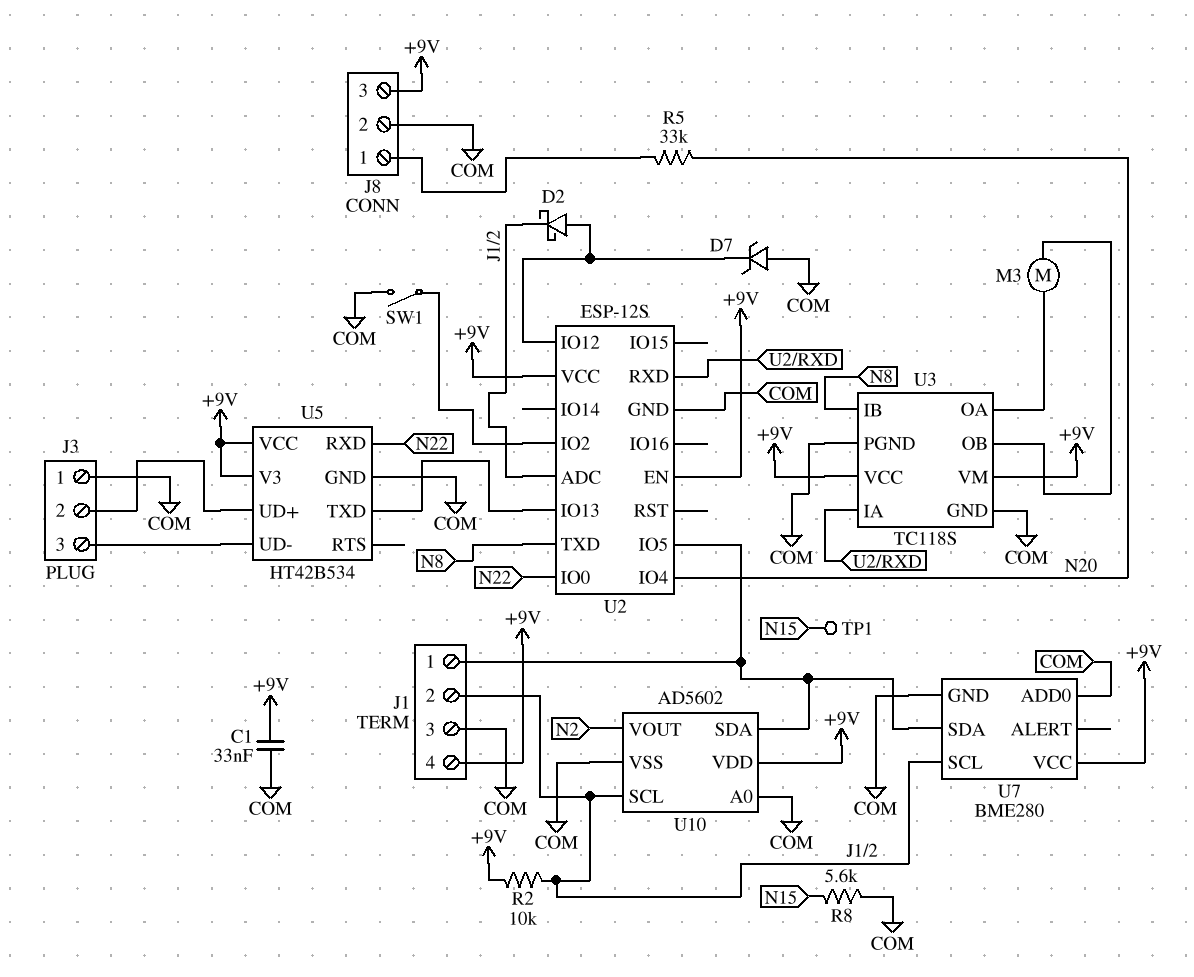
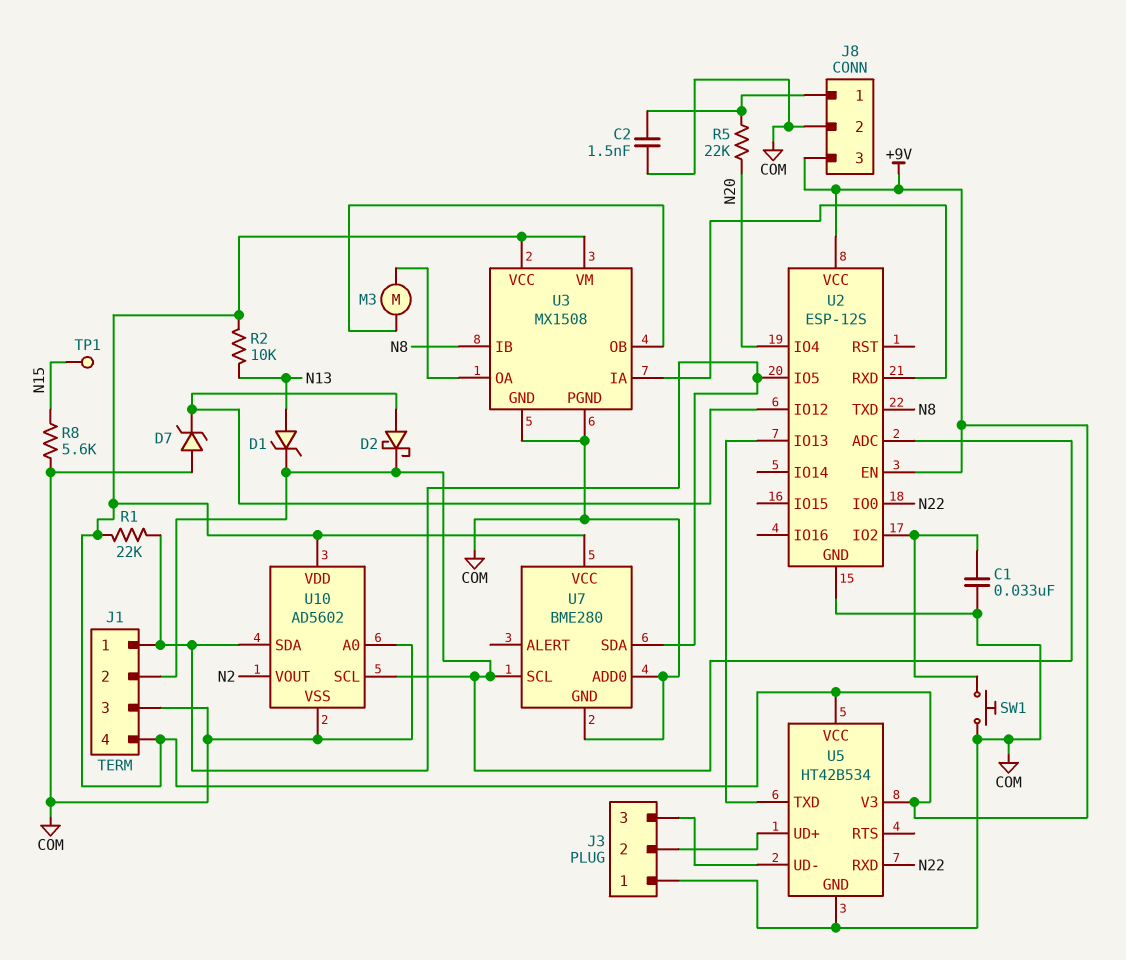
C1: 33nF (+9V, COM) -> 33nF (COM, U2/IO2)
C2: none -> 1.5nF (COM, J8/1)
D1: none -> zener (A N13, K J1/2)
R1: none -> 22k (+9V, J1/1)
R2: 10k (+9V, J1/2) -> 10k (+9V, N13)
R5: 33k (J8/1, N20) -> 22k (J8/1, N20)
SW1: switch (COM, U2/IO2) -> button (COM, U2/IO2)
U3: TC118S -> MX1508

